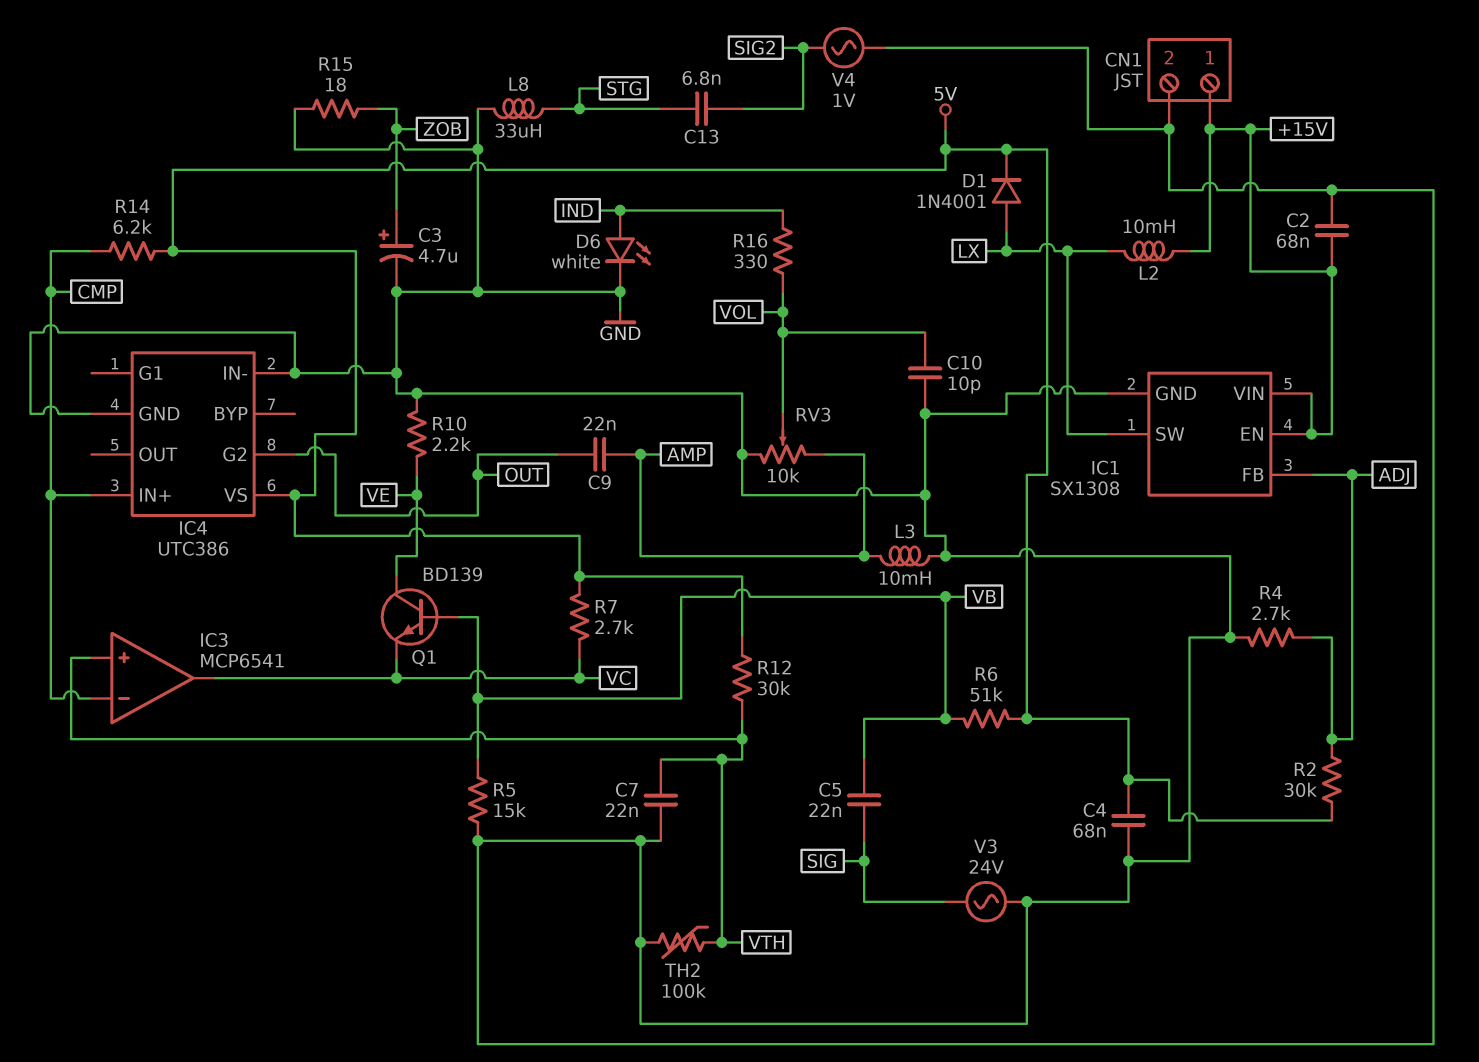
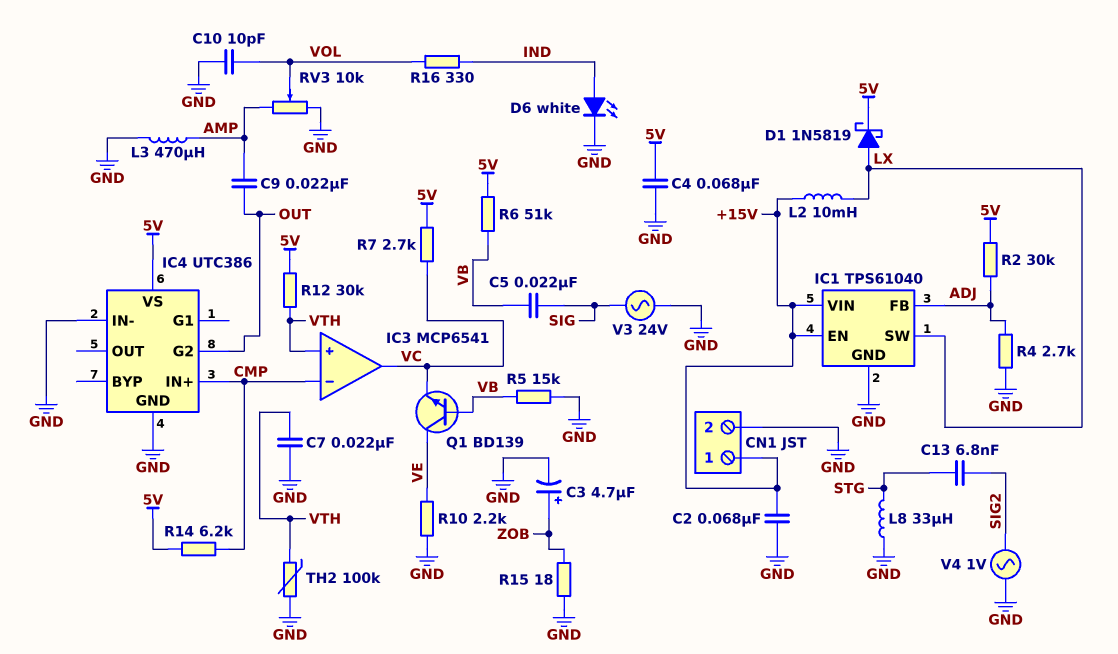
D1: diode 1N4001 (A LX, K 5V) -> schottky 1N5819 (A LX, K 5V)
IC1: SX1308 -> TPS61040
L3: 10mH (AMP, GND) -> 470uH (AMP, GND)

